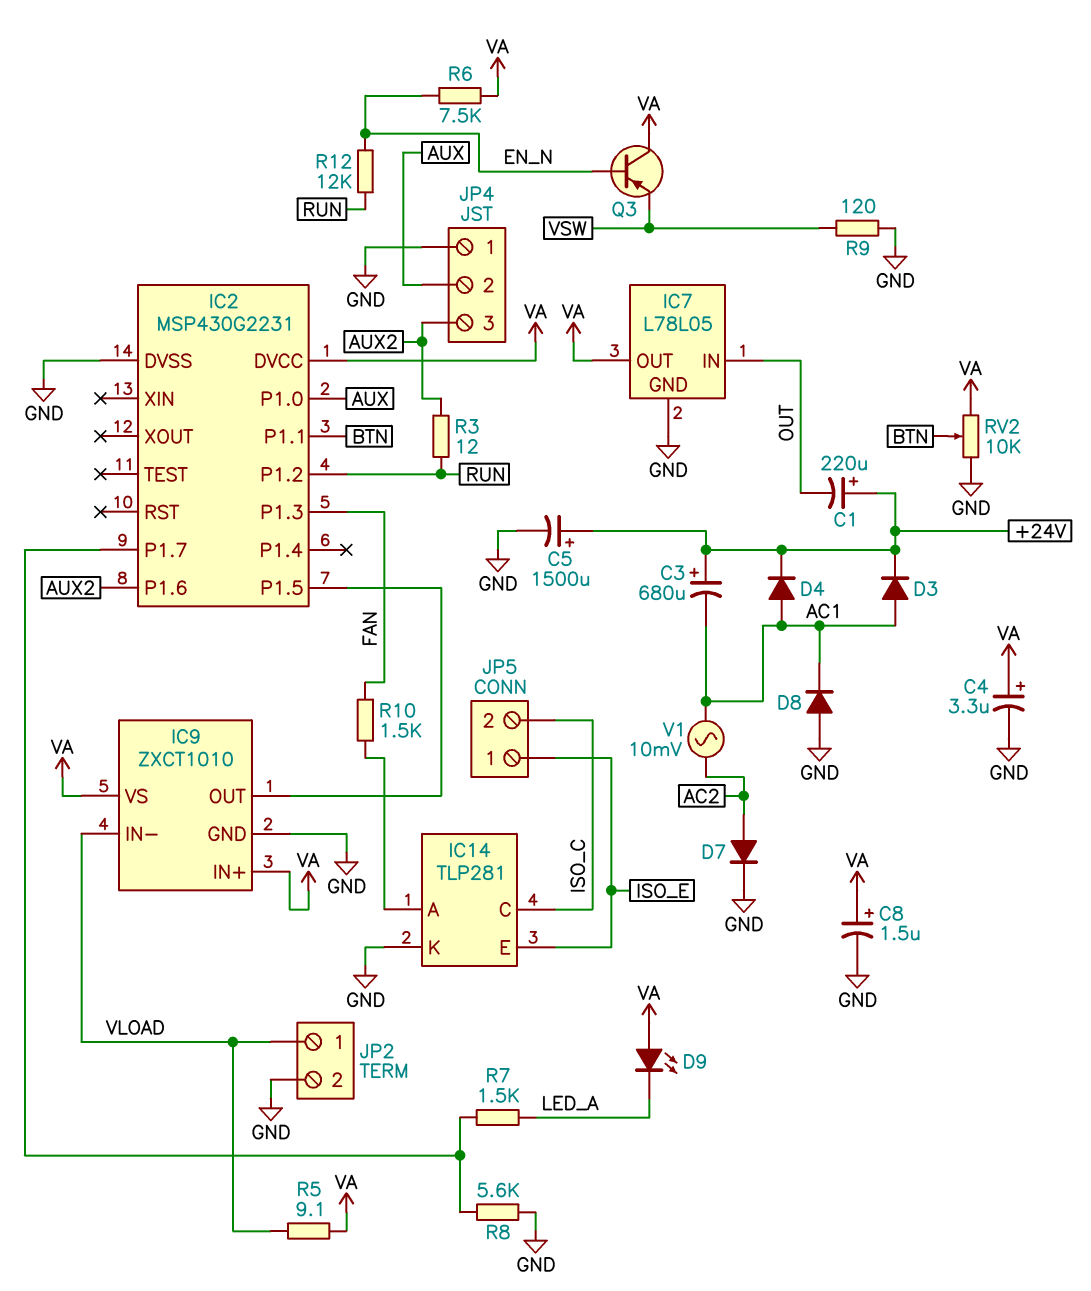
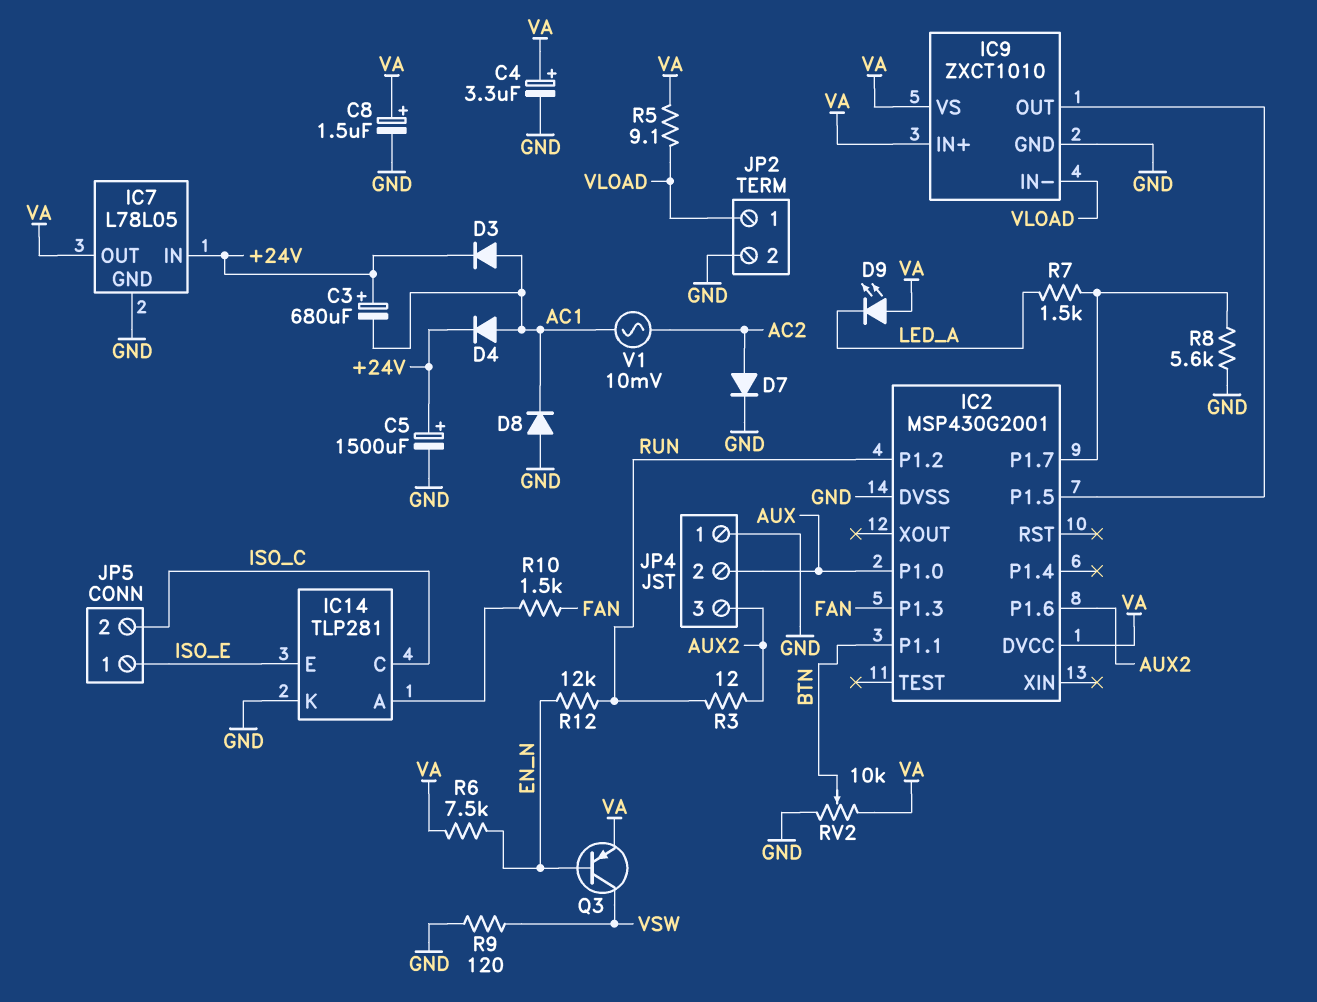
C1: 220uF (plus +24V, minus OUT) -> none
IC2: MSP430G2231 -> MSP430G2001
IC7 pin IN: OUT -> +24V
Q3: PNP (B EN_N, C VA, E VSW) -> PNP (B EN_N, C VSW, E VA)

